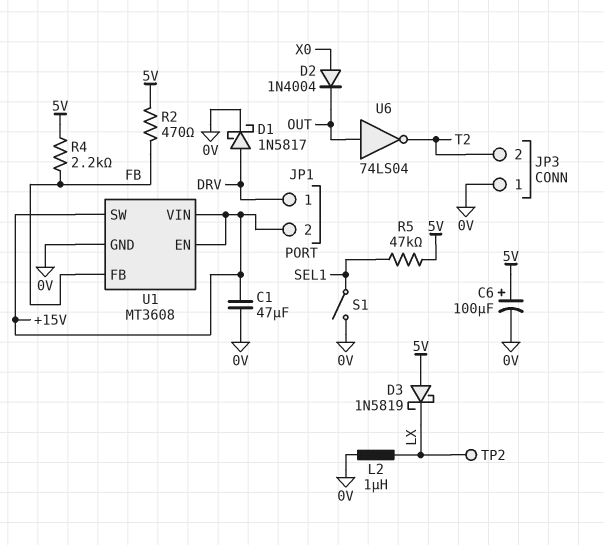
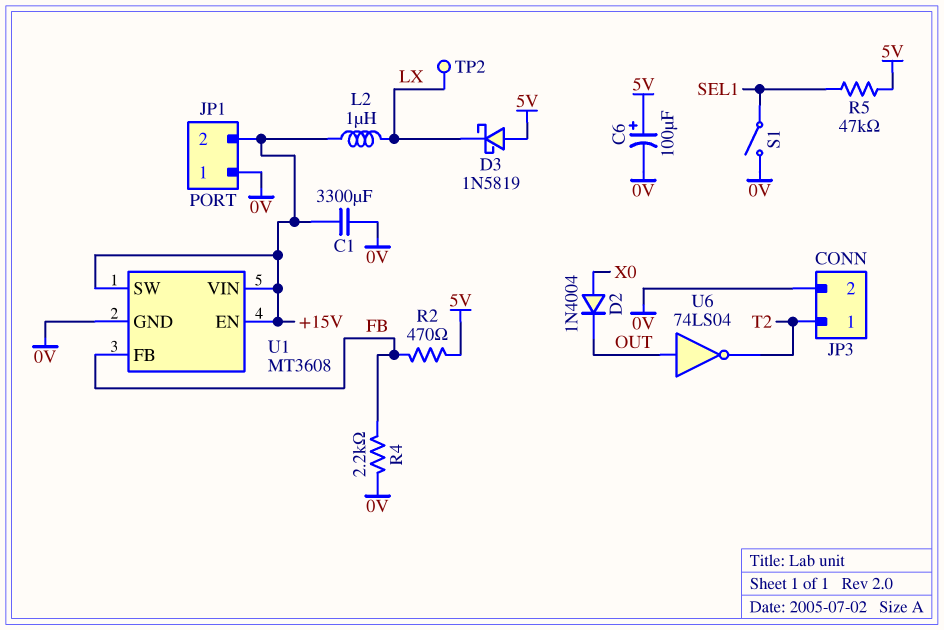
C1: 47uF (+15V, 0V) -> 3300uF (+15V, 0V)
D1: schottky 1N5817 (A DRV, K 0V) -> none
JP1 pin 1: DRV -> 0V
JP3 pin 1: 0V -> T2
JP3 pin 2: T2 -> 0V
L2: 1uH (0V, LX) -> 1uH (+15V, LX)
R4: 2.2k (5V, FB) -> 2.2k (0V, FB)

